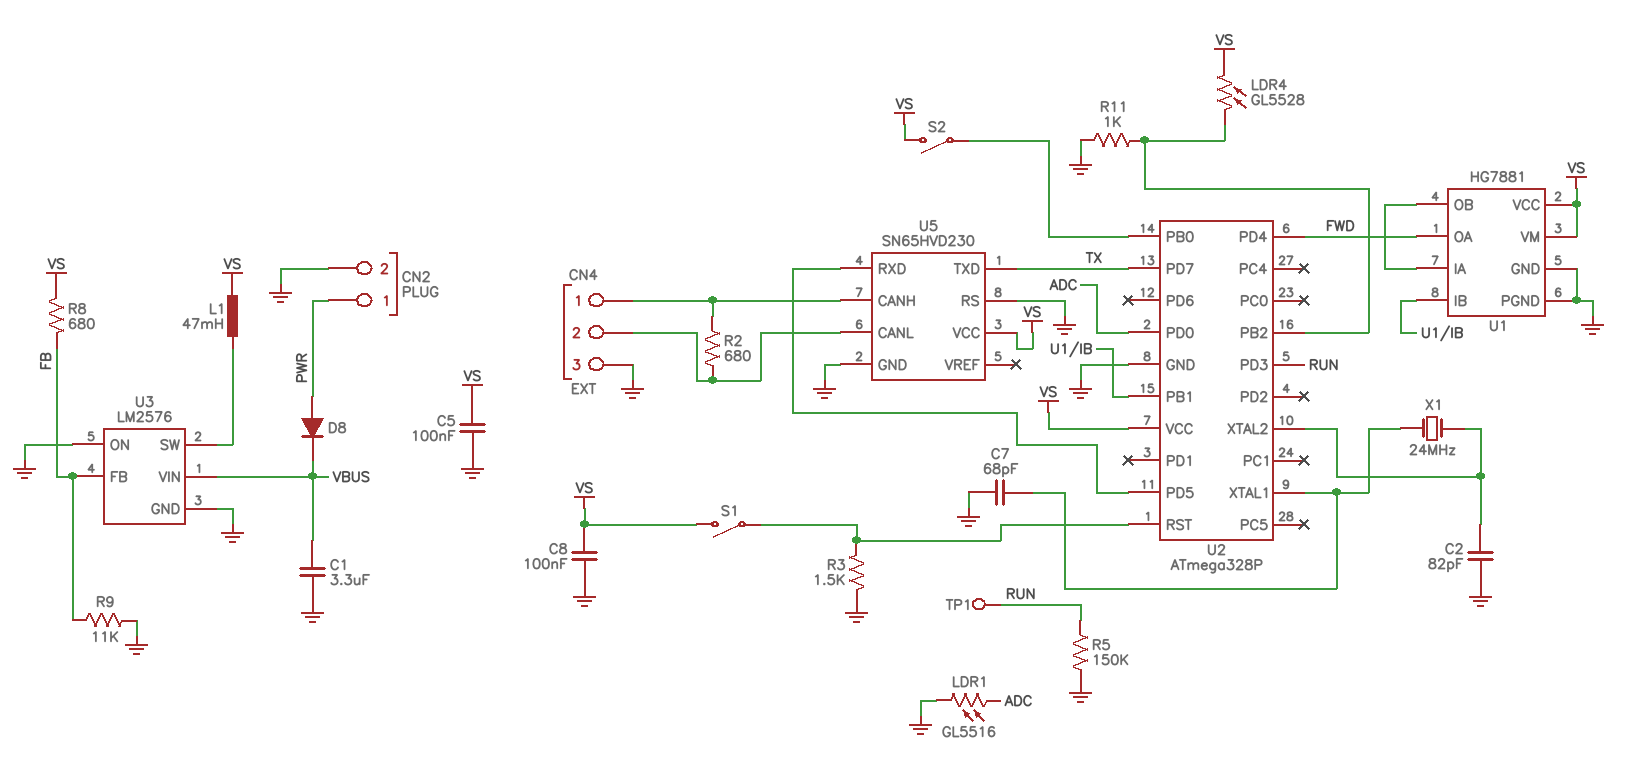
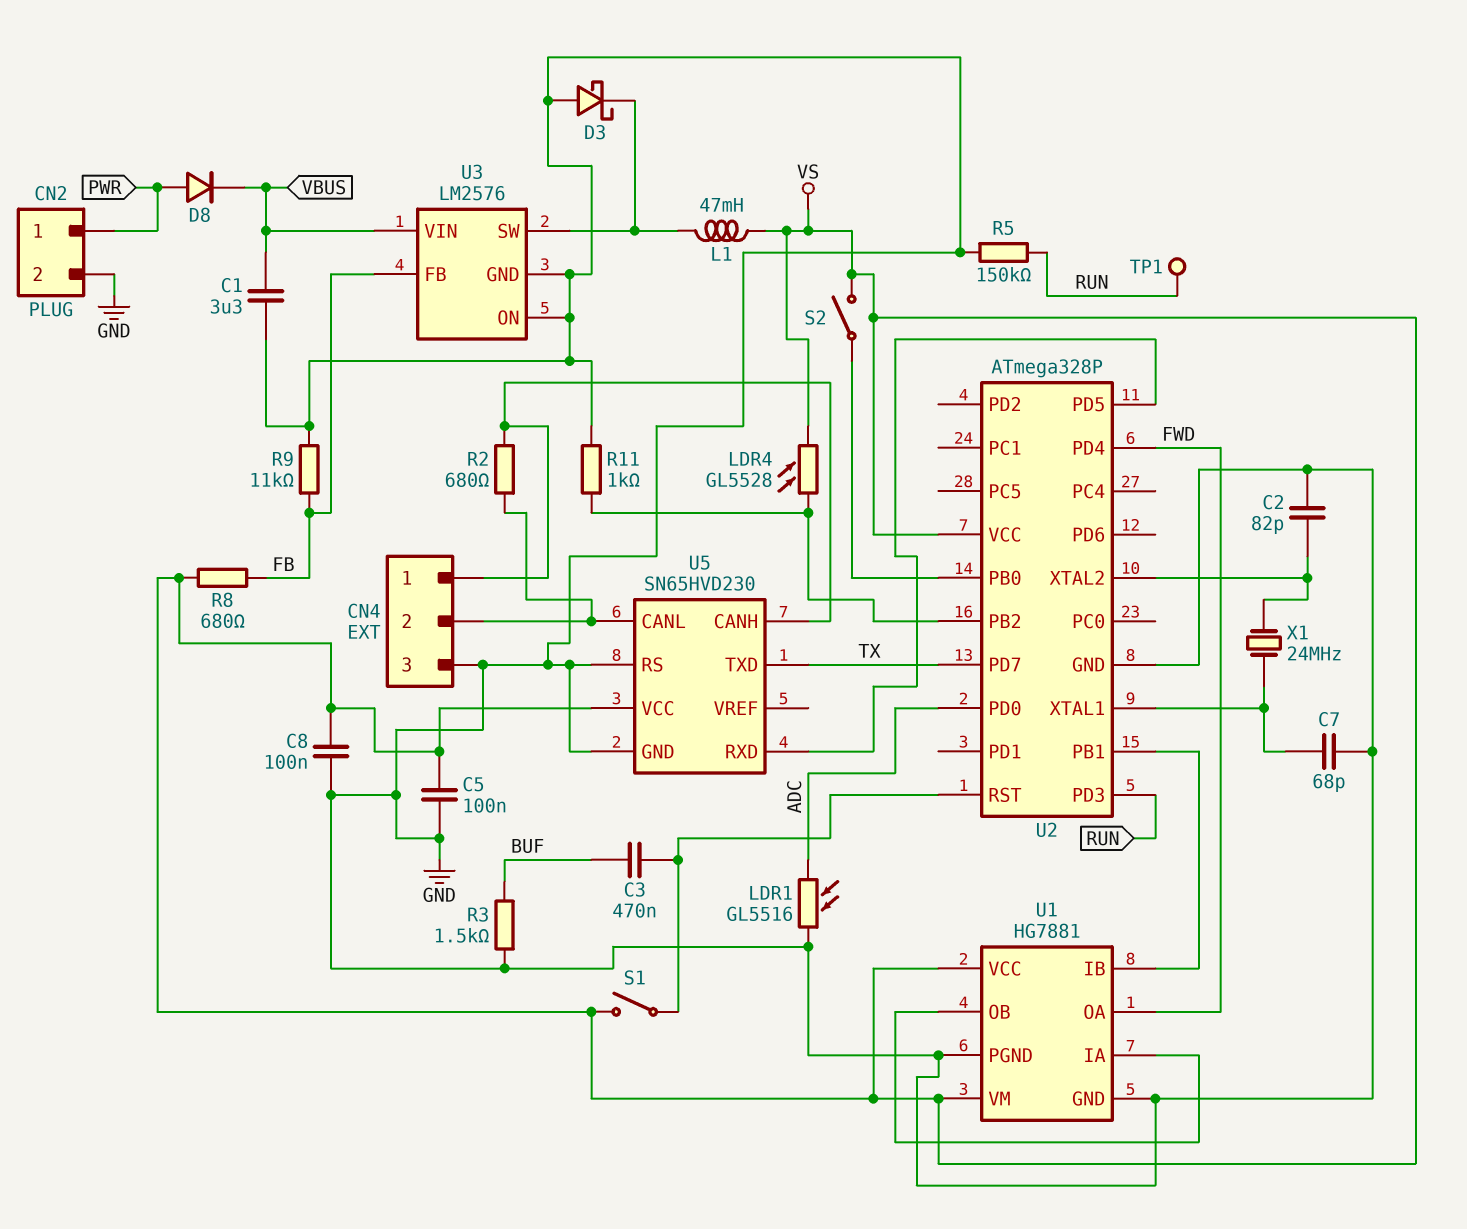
C3: none -> 470nF (BUF, U2/RST)
D3: none -> schottky (A GND, K U3/SW)
R3: 1.5k (GND, U2/RST) -> 1.5k (BUF, GND)

